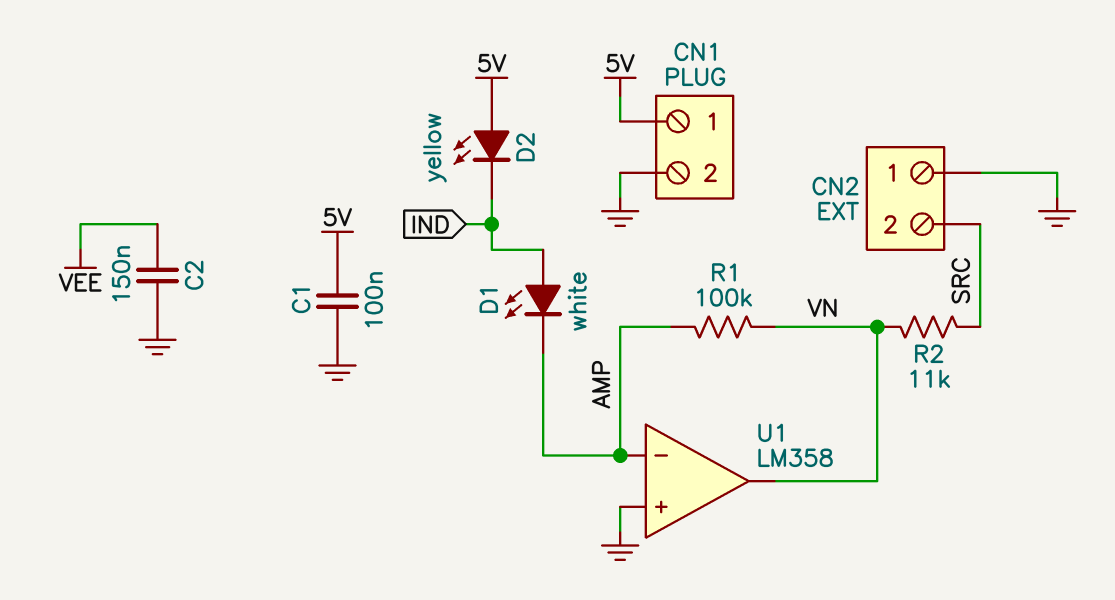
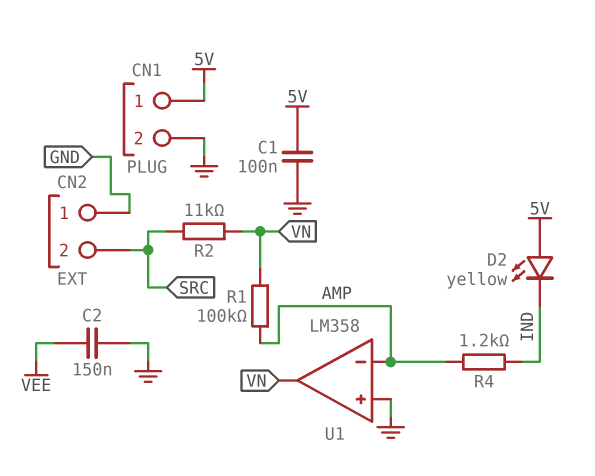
D1: LED white (A IND, K AMP) -> none
R4: none -> 1.2k (AMP, IND)

